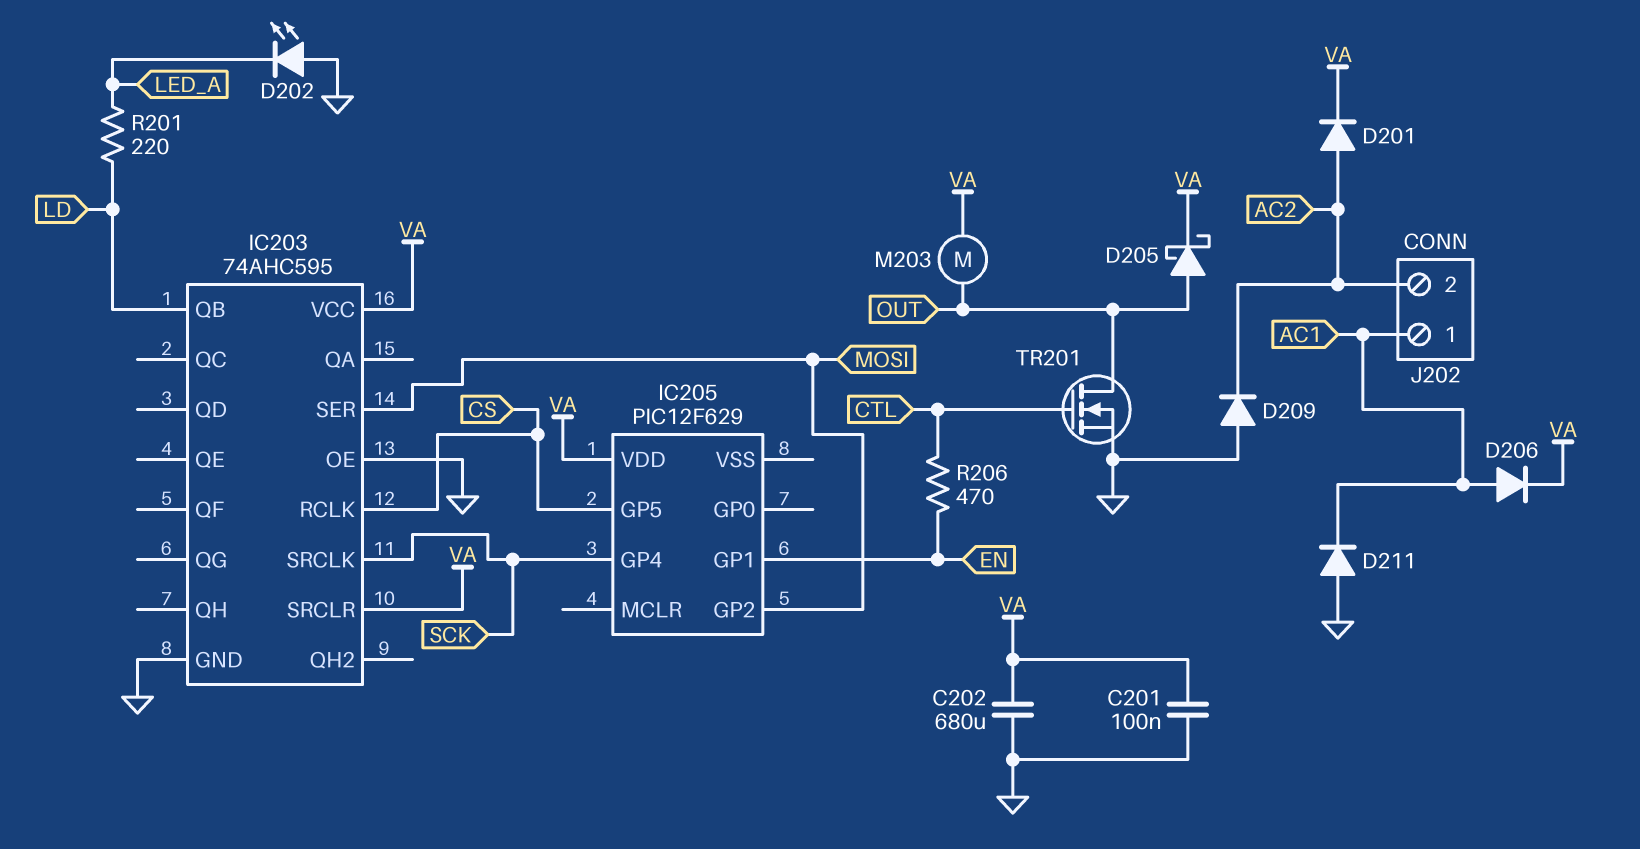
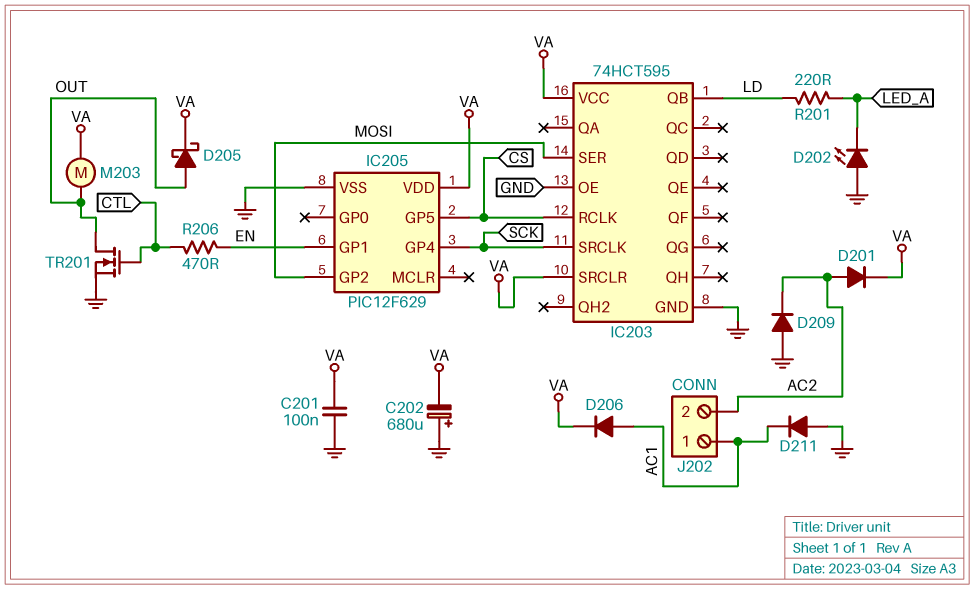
C202: 680uF (GND, VA) -> 680uF (plus GND, minus VA)
IC203: 74AHC595 -> 74HCT595
IC205 pin VSS: none -> GND

